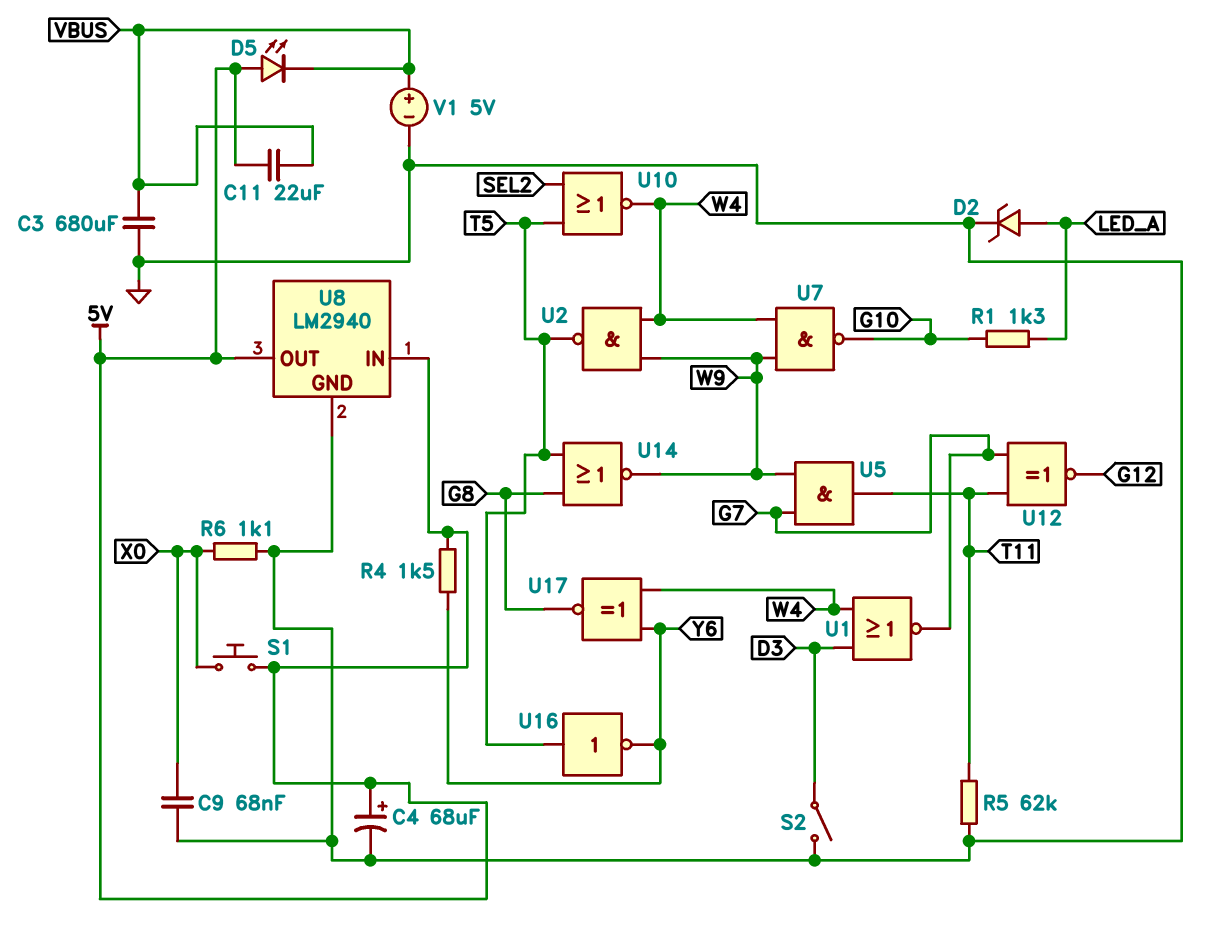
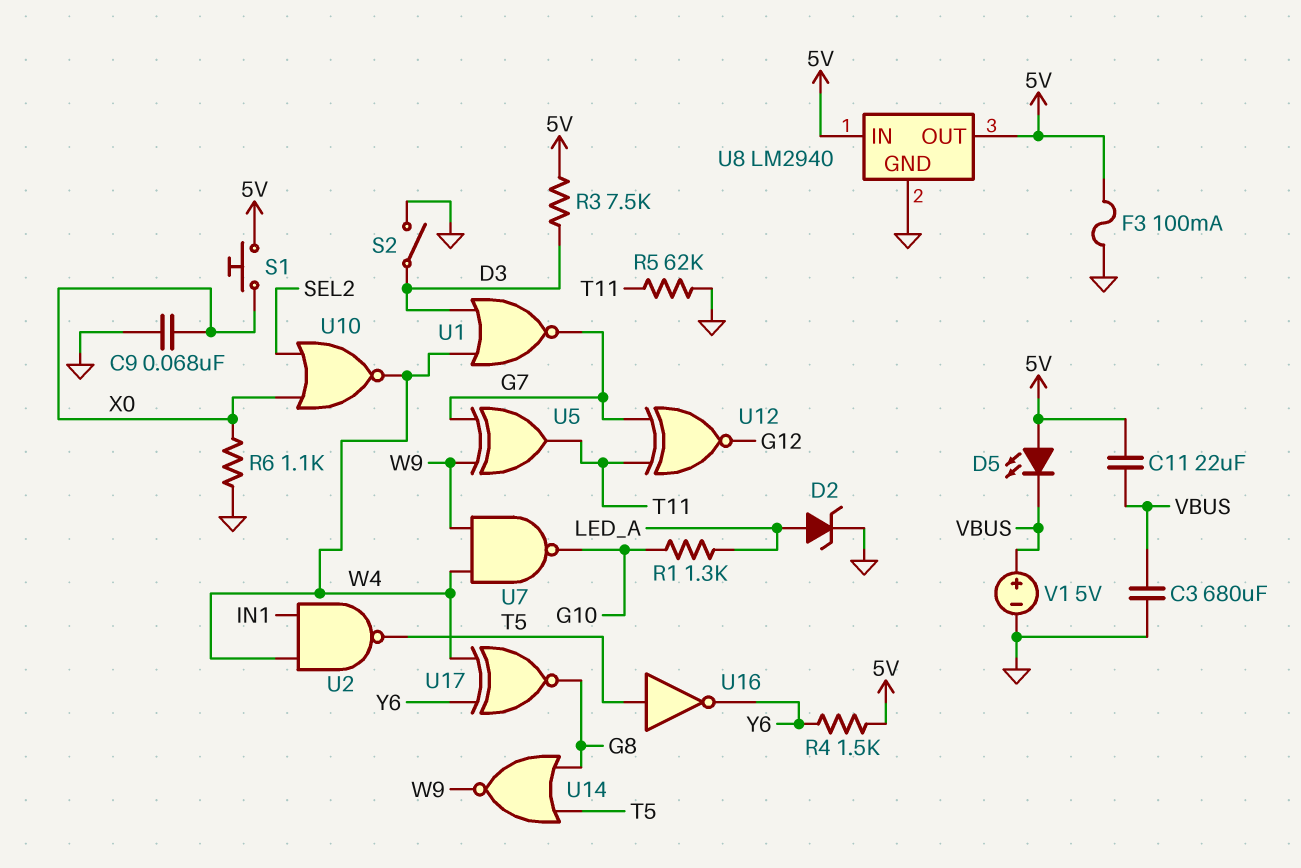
C4: 68uF (plus 5V, minus GND) -> none
F3: none -> 100mA (5V, GND)
R3: none -> 7.5k (5V, D3)
U2: NAND (in W4, in W9, out T5) -> NAND (in IN1, in W4, out T5)
U5: AND (in G7, in W9, out T11) -> XOR (in G7, in W9, out T11)
U10: NOR (in SEL2, in T5, out W4) -> NOR (in SEL2, in X0, out W4)

